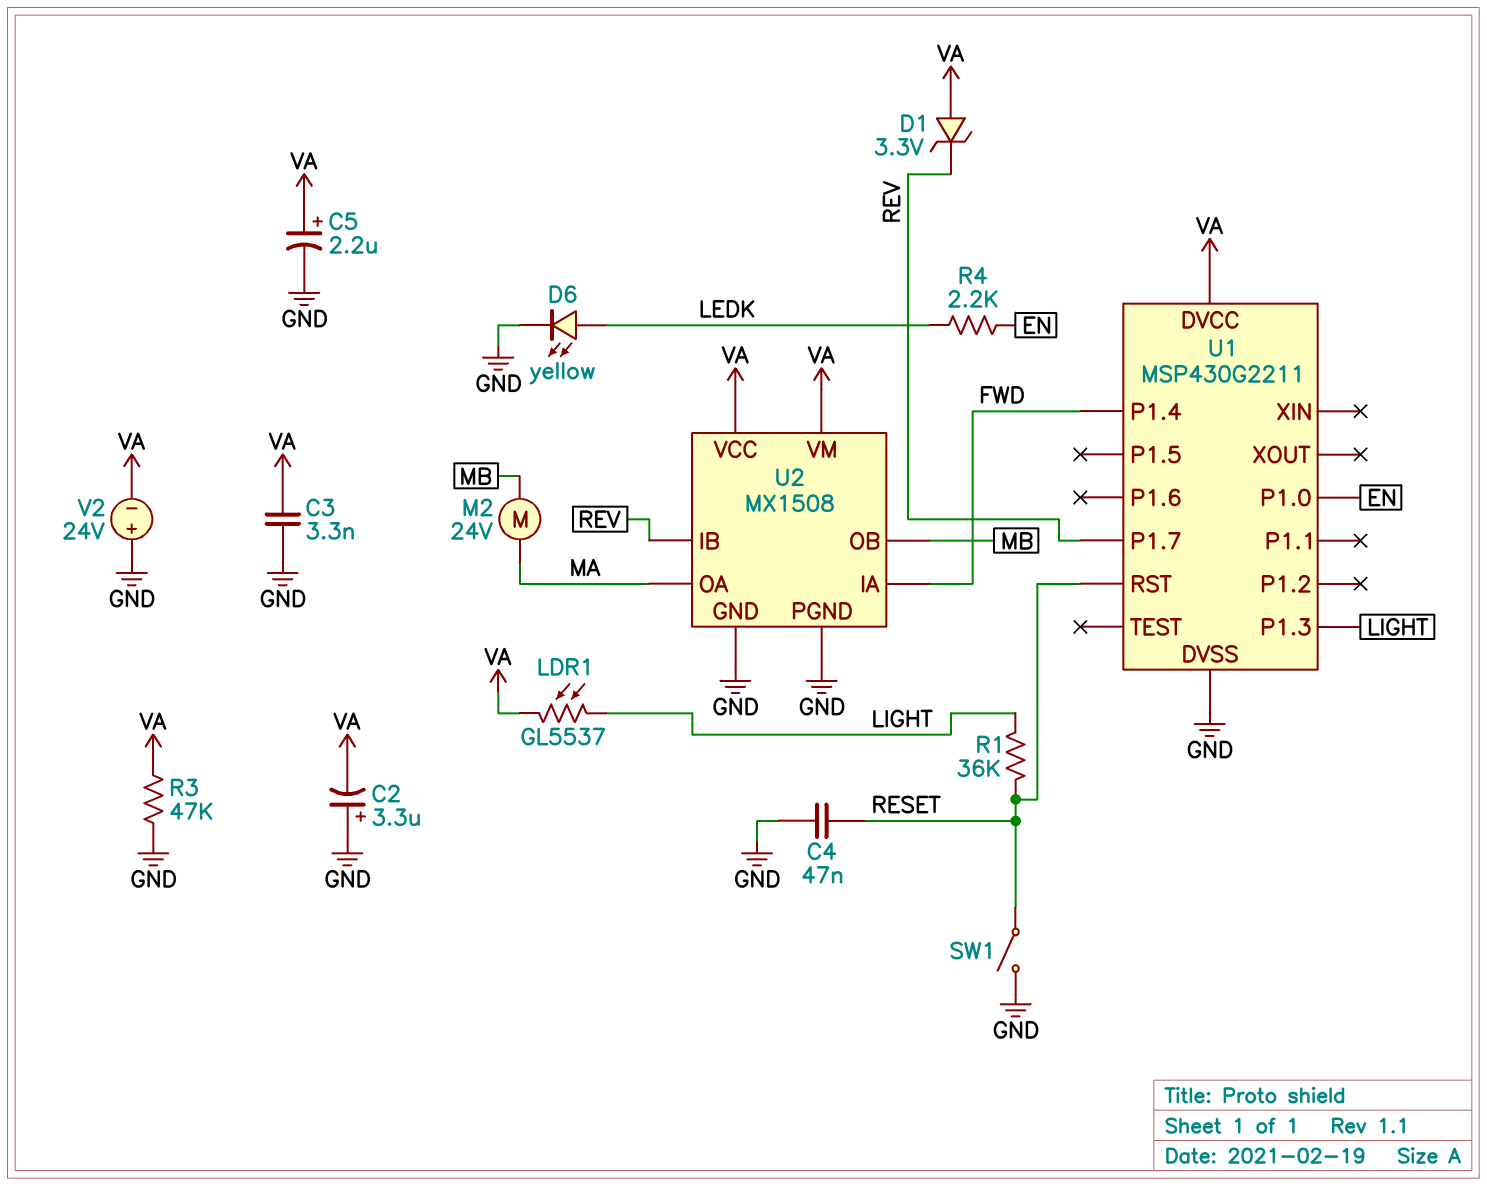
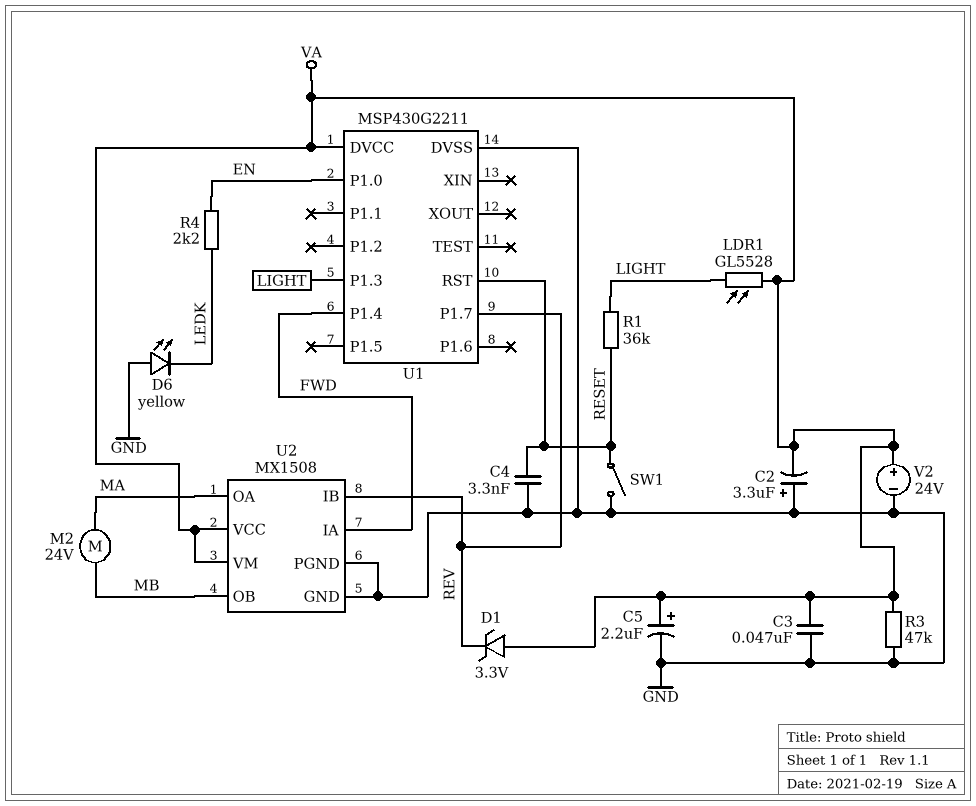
C3: 3.3nF (GND, VA) -> 47nF (GND, VA)
C4: 47nF (GND, RESET) -> 3.3nF (GND, RESET)
D6: LED yellow (A LEDK, K GND) -> LED yellow (A GND, K LEDK)
LDR1: GL5537 (LIGHT, VA) -> GL5528 (LIGHT, VA)
V2: 24V (plus GND, minus VA) -> 24V (plus VA, minus GND)

